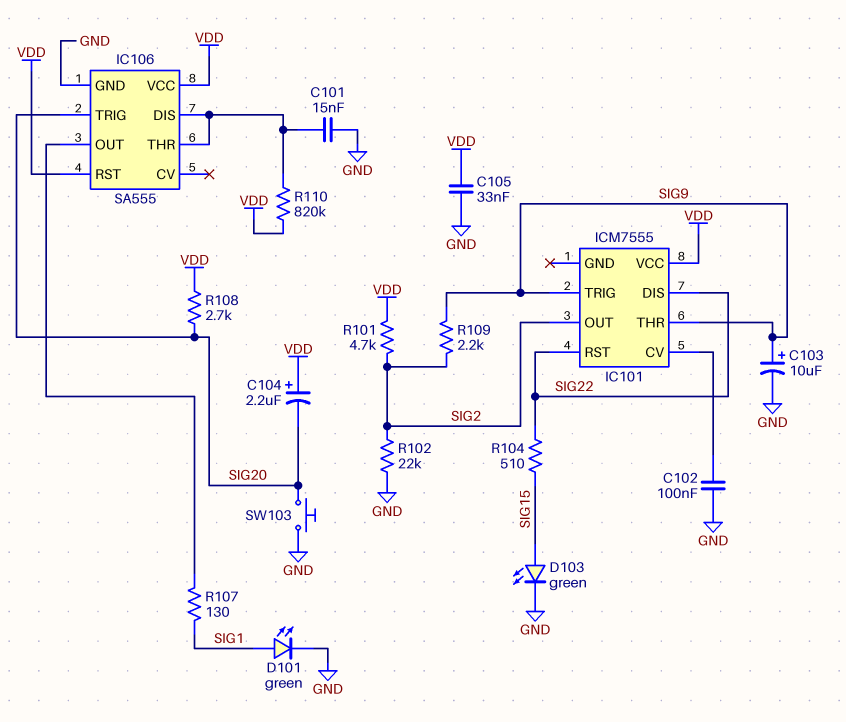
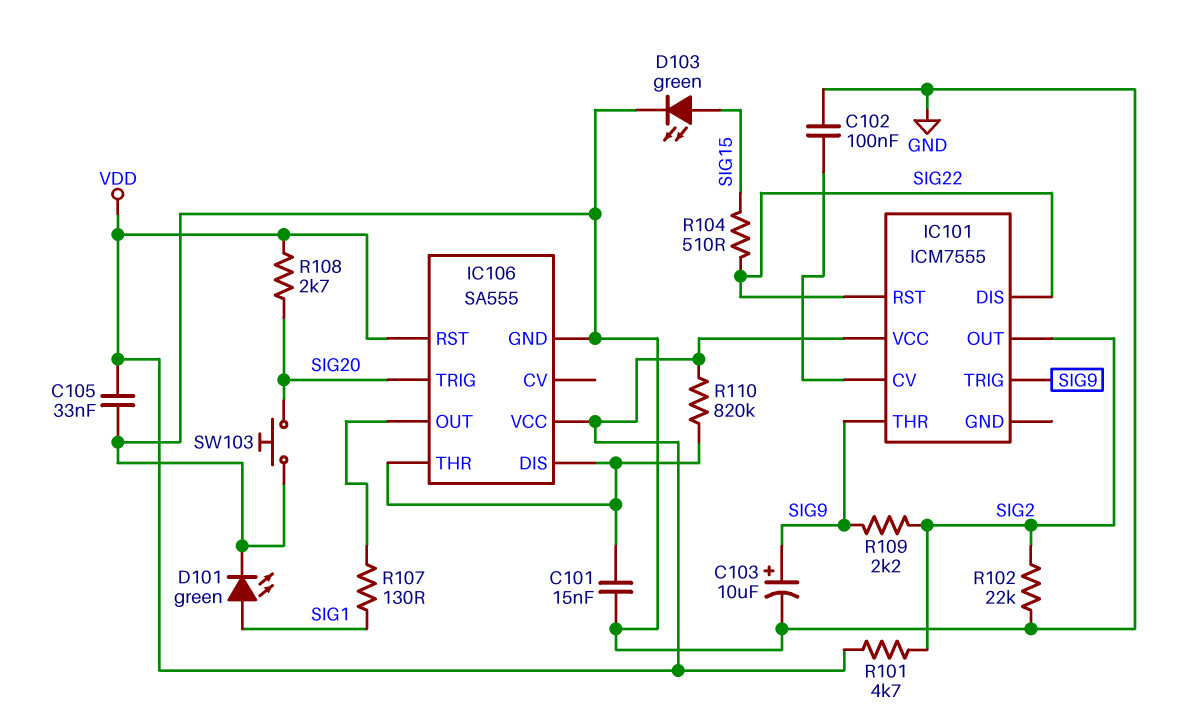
C104: 2.2uF (plus VDD, minus SIG20) -> none

